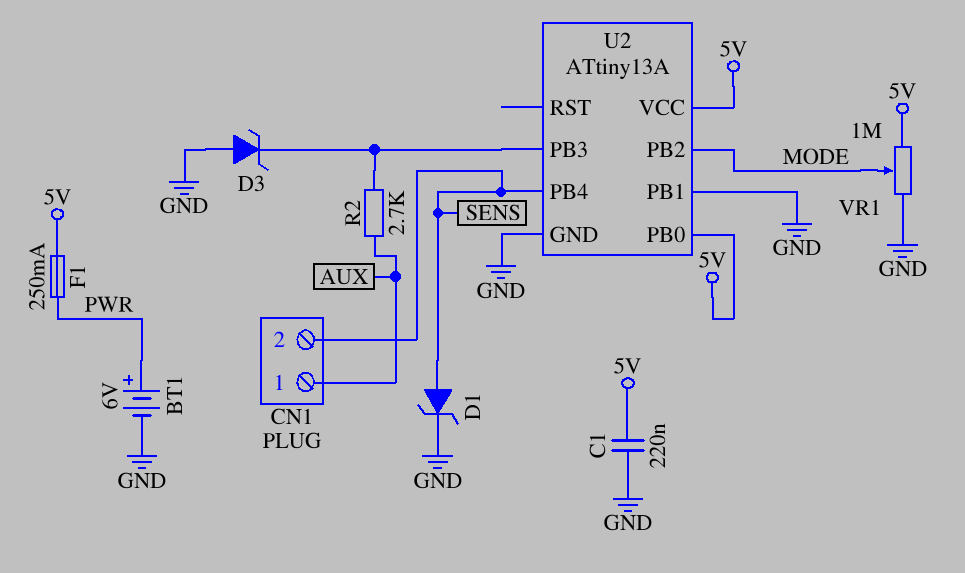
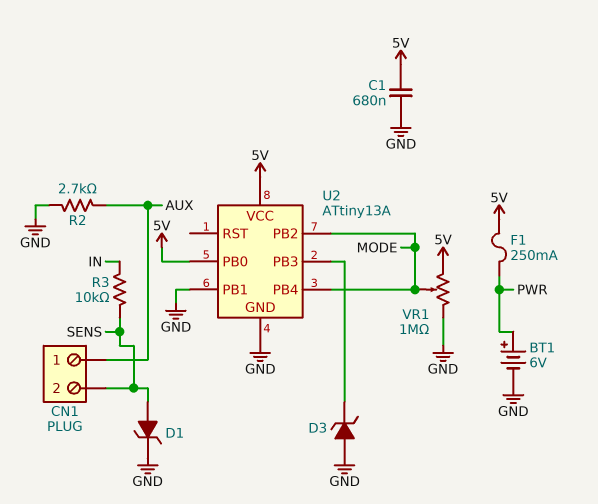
C1: 220nF (5V, GND) -> 680nF (5V, GND)
R2: 2.7k (AUX, U2/PB3) -> 2.7k (AUX, GND)
R3: none -> 10k (IN, SENS)
U2 pin PB4: SENS -> MODE

